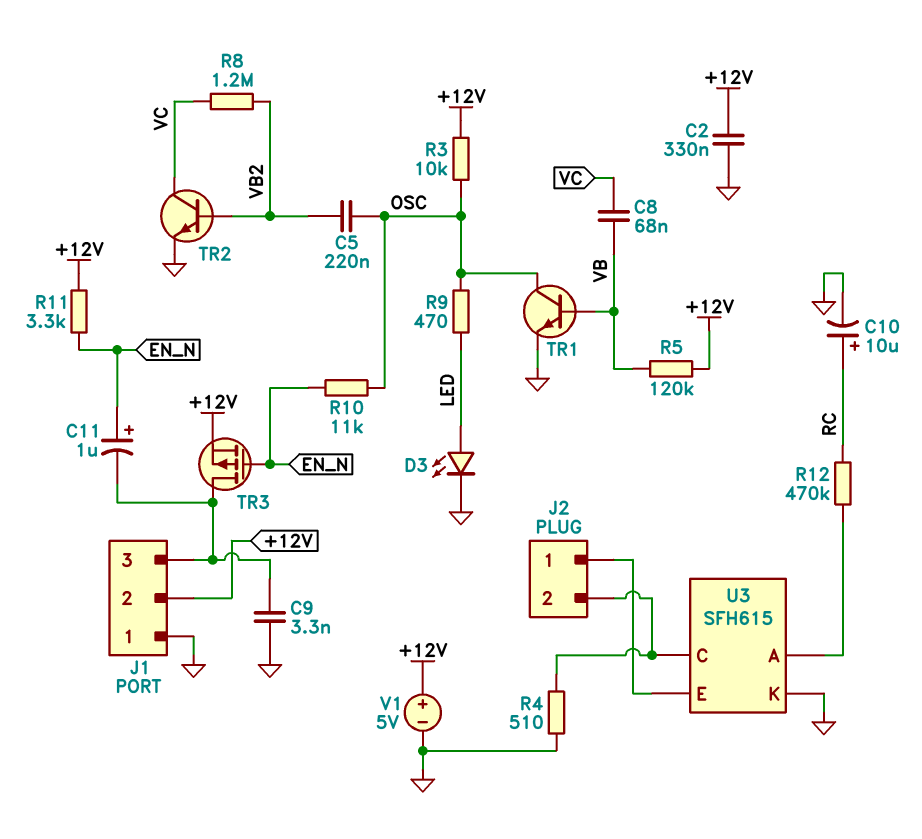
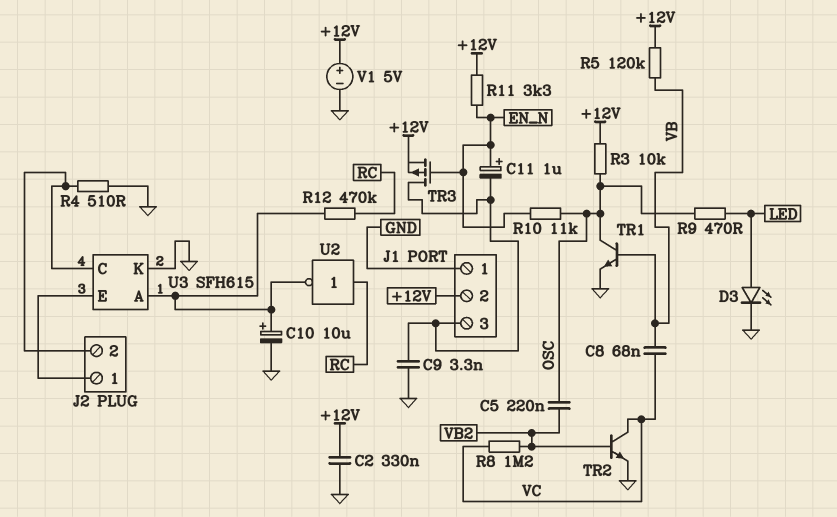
C10: 10uF (plus RC, minus GND) -> 10uF (plus U3/A, minus GND)
U2: none -> NOT (in RC, out U3/A)

